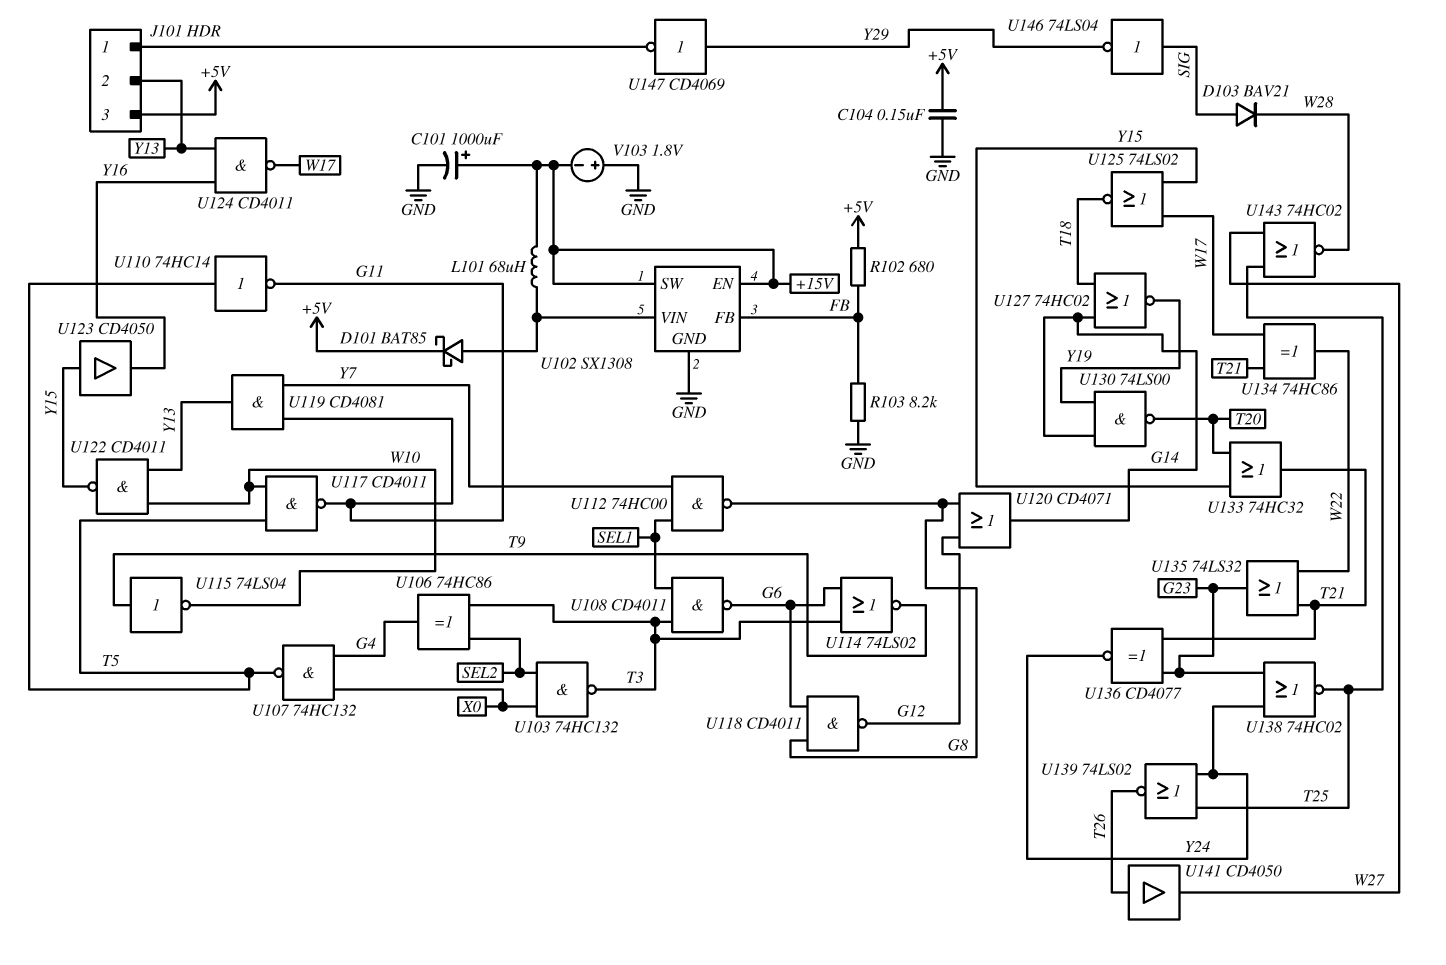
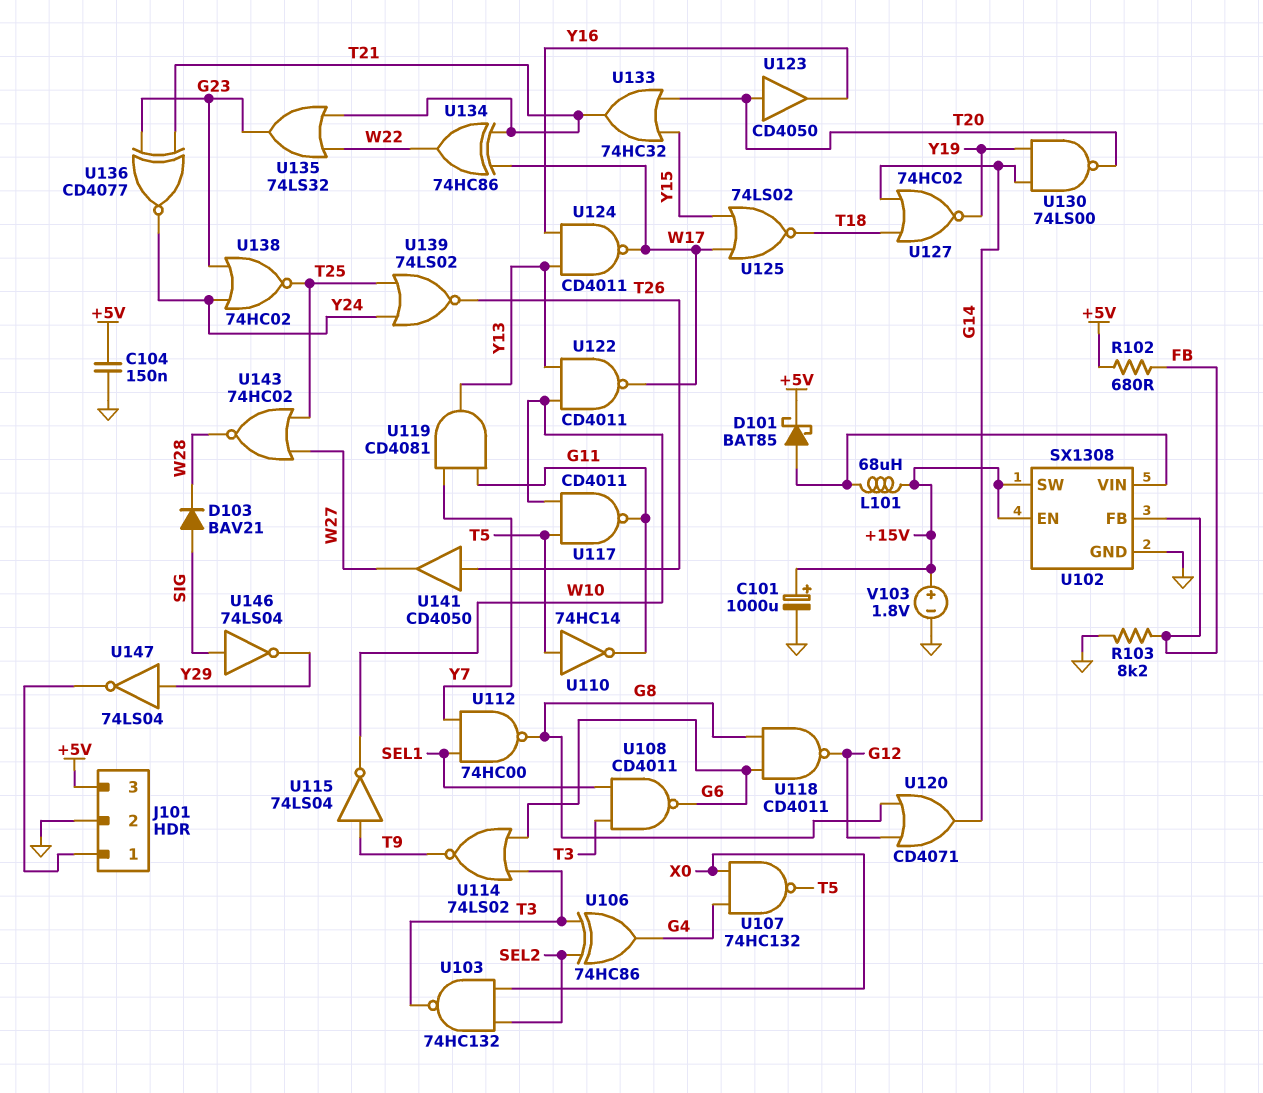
J101 pin 2: Y13 -> GND
U122: NAND CD4011 (in W10, in Y13, out Y15) -> NAND CD4011 (in W10, in Y13, out W17)
U123: buffer CD4050 (in Y15, out Y16) -> buffer CD4050 (in T20, out Y16)
U147: NOT CD4069 (in Y29, out J101/1) -> NOT 74LS04 (in Y29, out J101/1)
V103: 1.8V (plus GND, minus +15V) -> 1.8V (plus +15V, minus GND)

